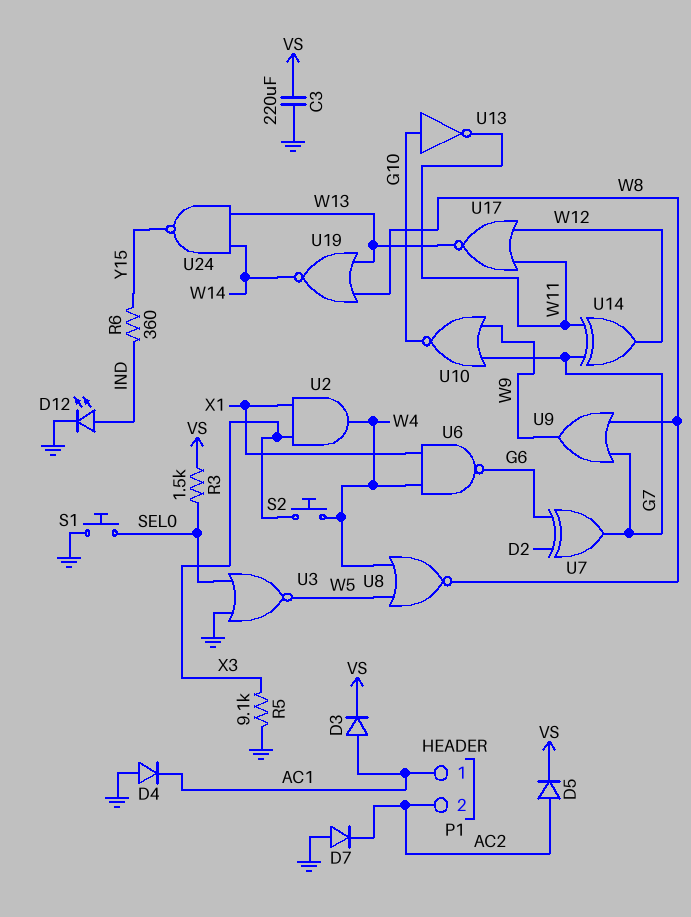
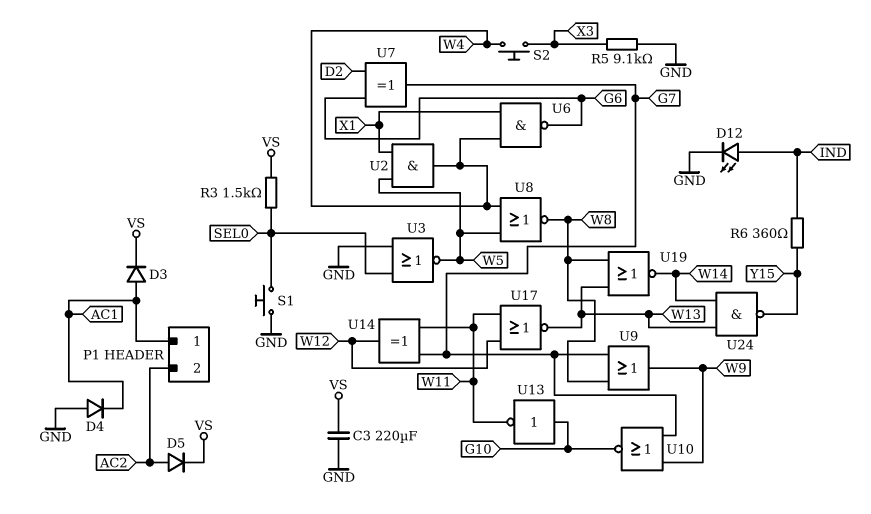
D7: diode (A GND, K AC2) -> none
U2: AND (in X1, in X3, out W4) -> AND (in W5, in X1, out W4)

